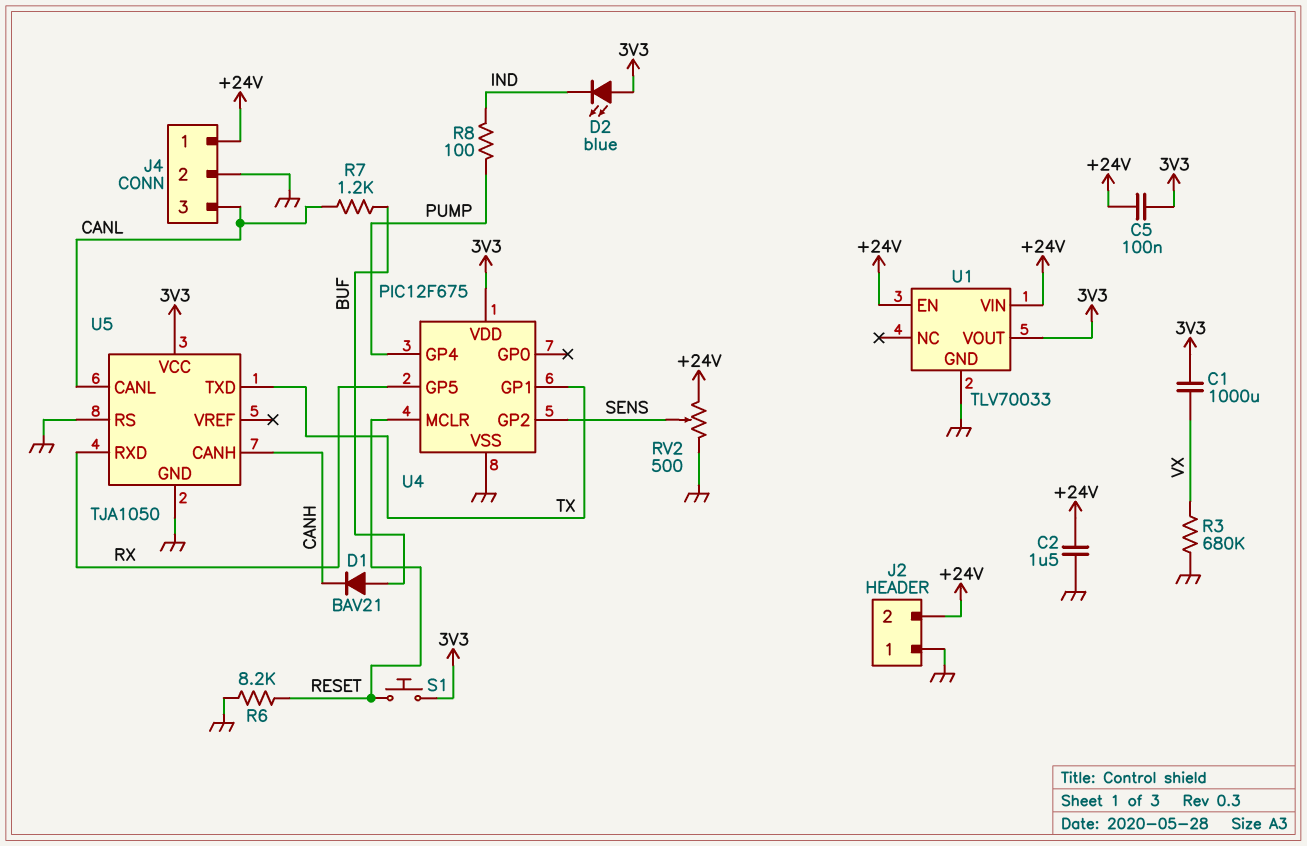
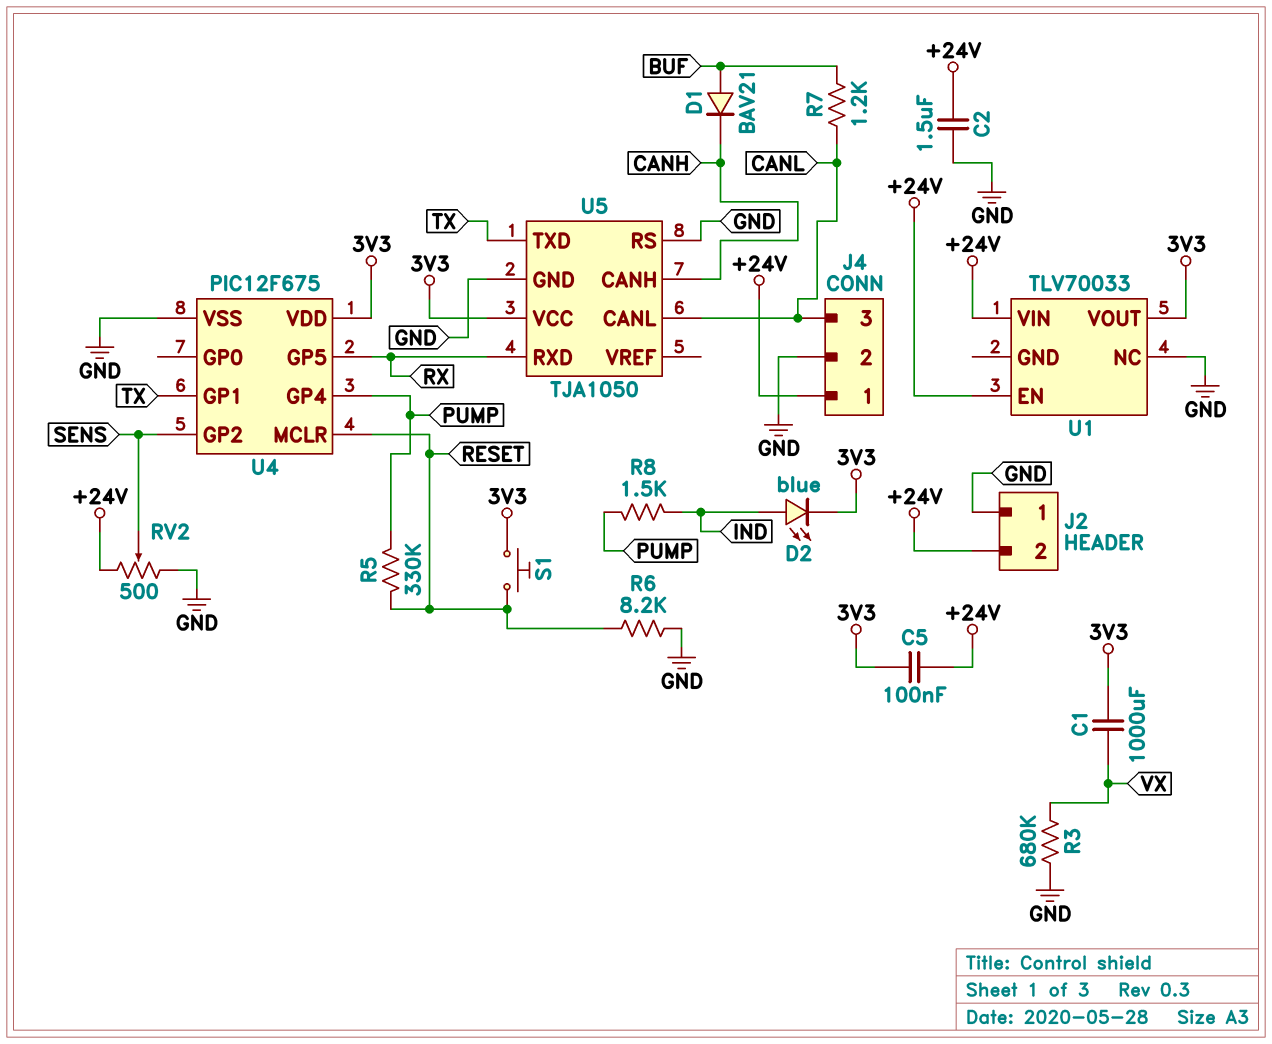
D2: LED blue (A 3V3, K IND) -> LED blue (A IND, K 3V3)
R5: none -> 330k (PUMP, RESET)
R8: 100 (IND, PUMP) -> 1.5k (IND, PUMP)
U1 pin GND: GND -> none
U1 pin NC: none -> GND

